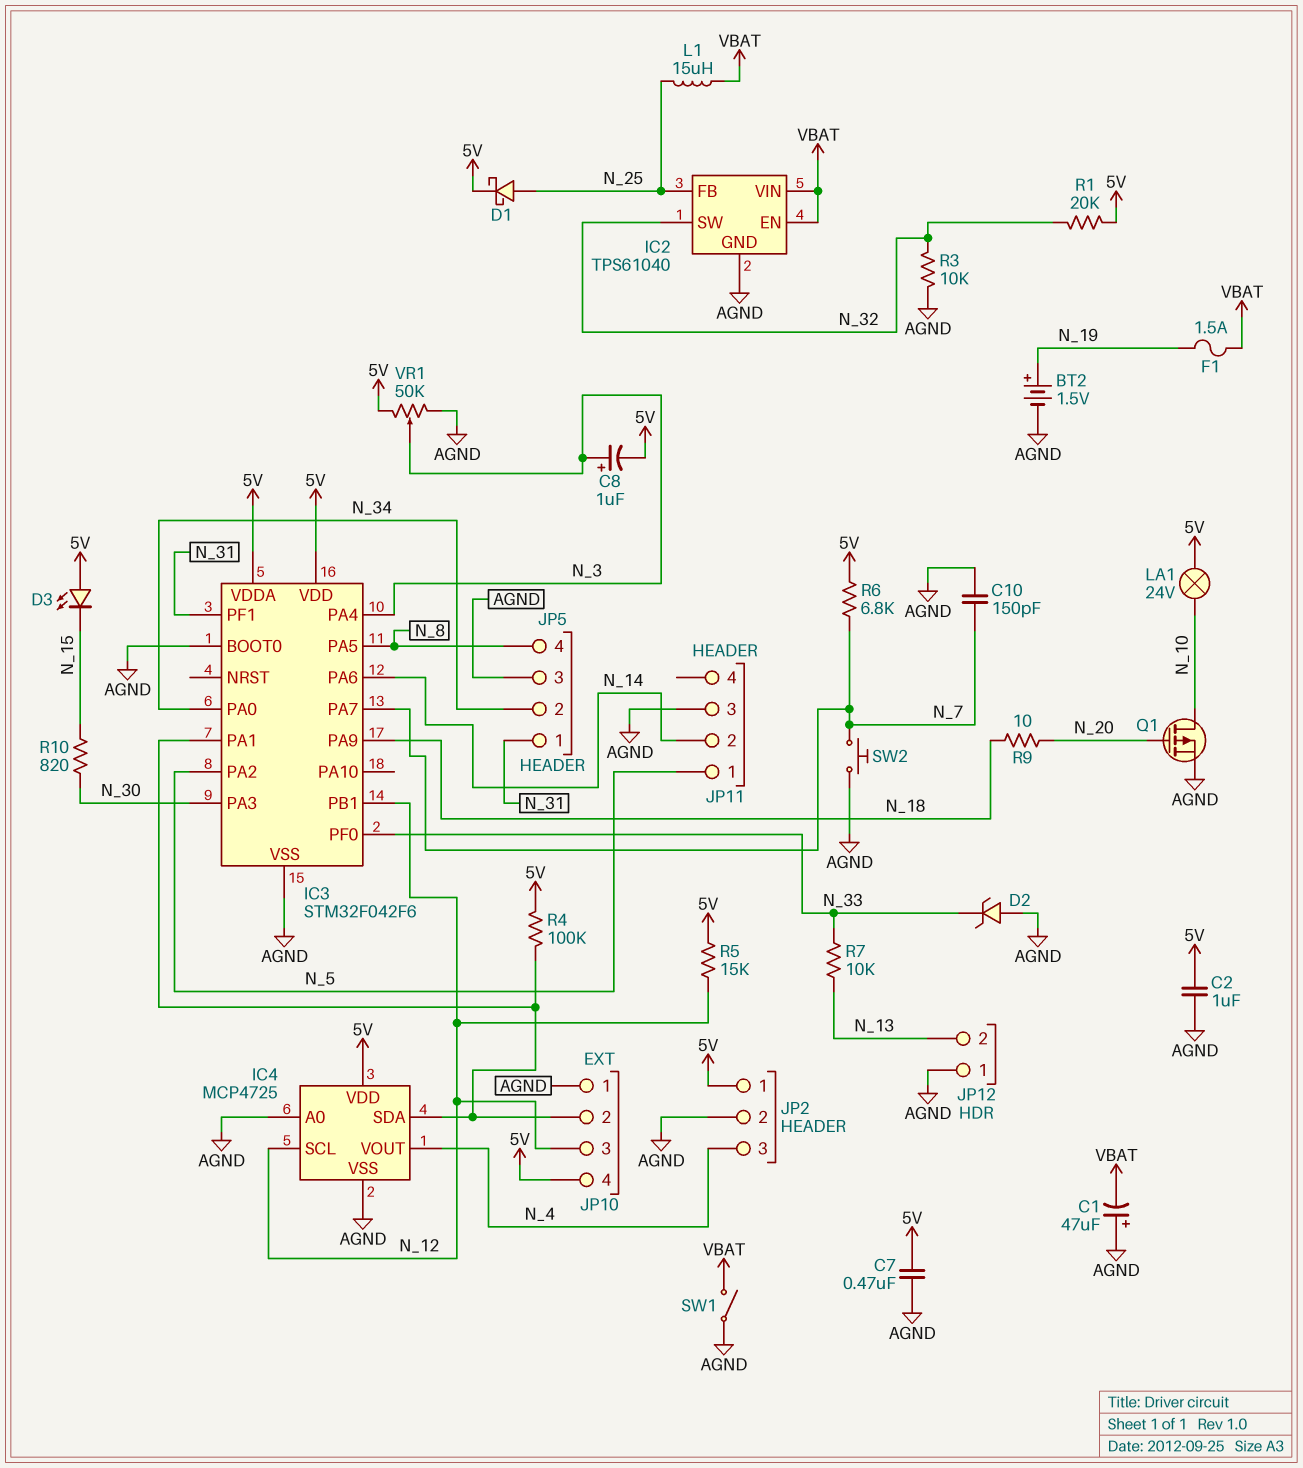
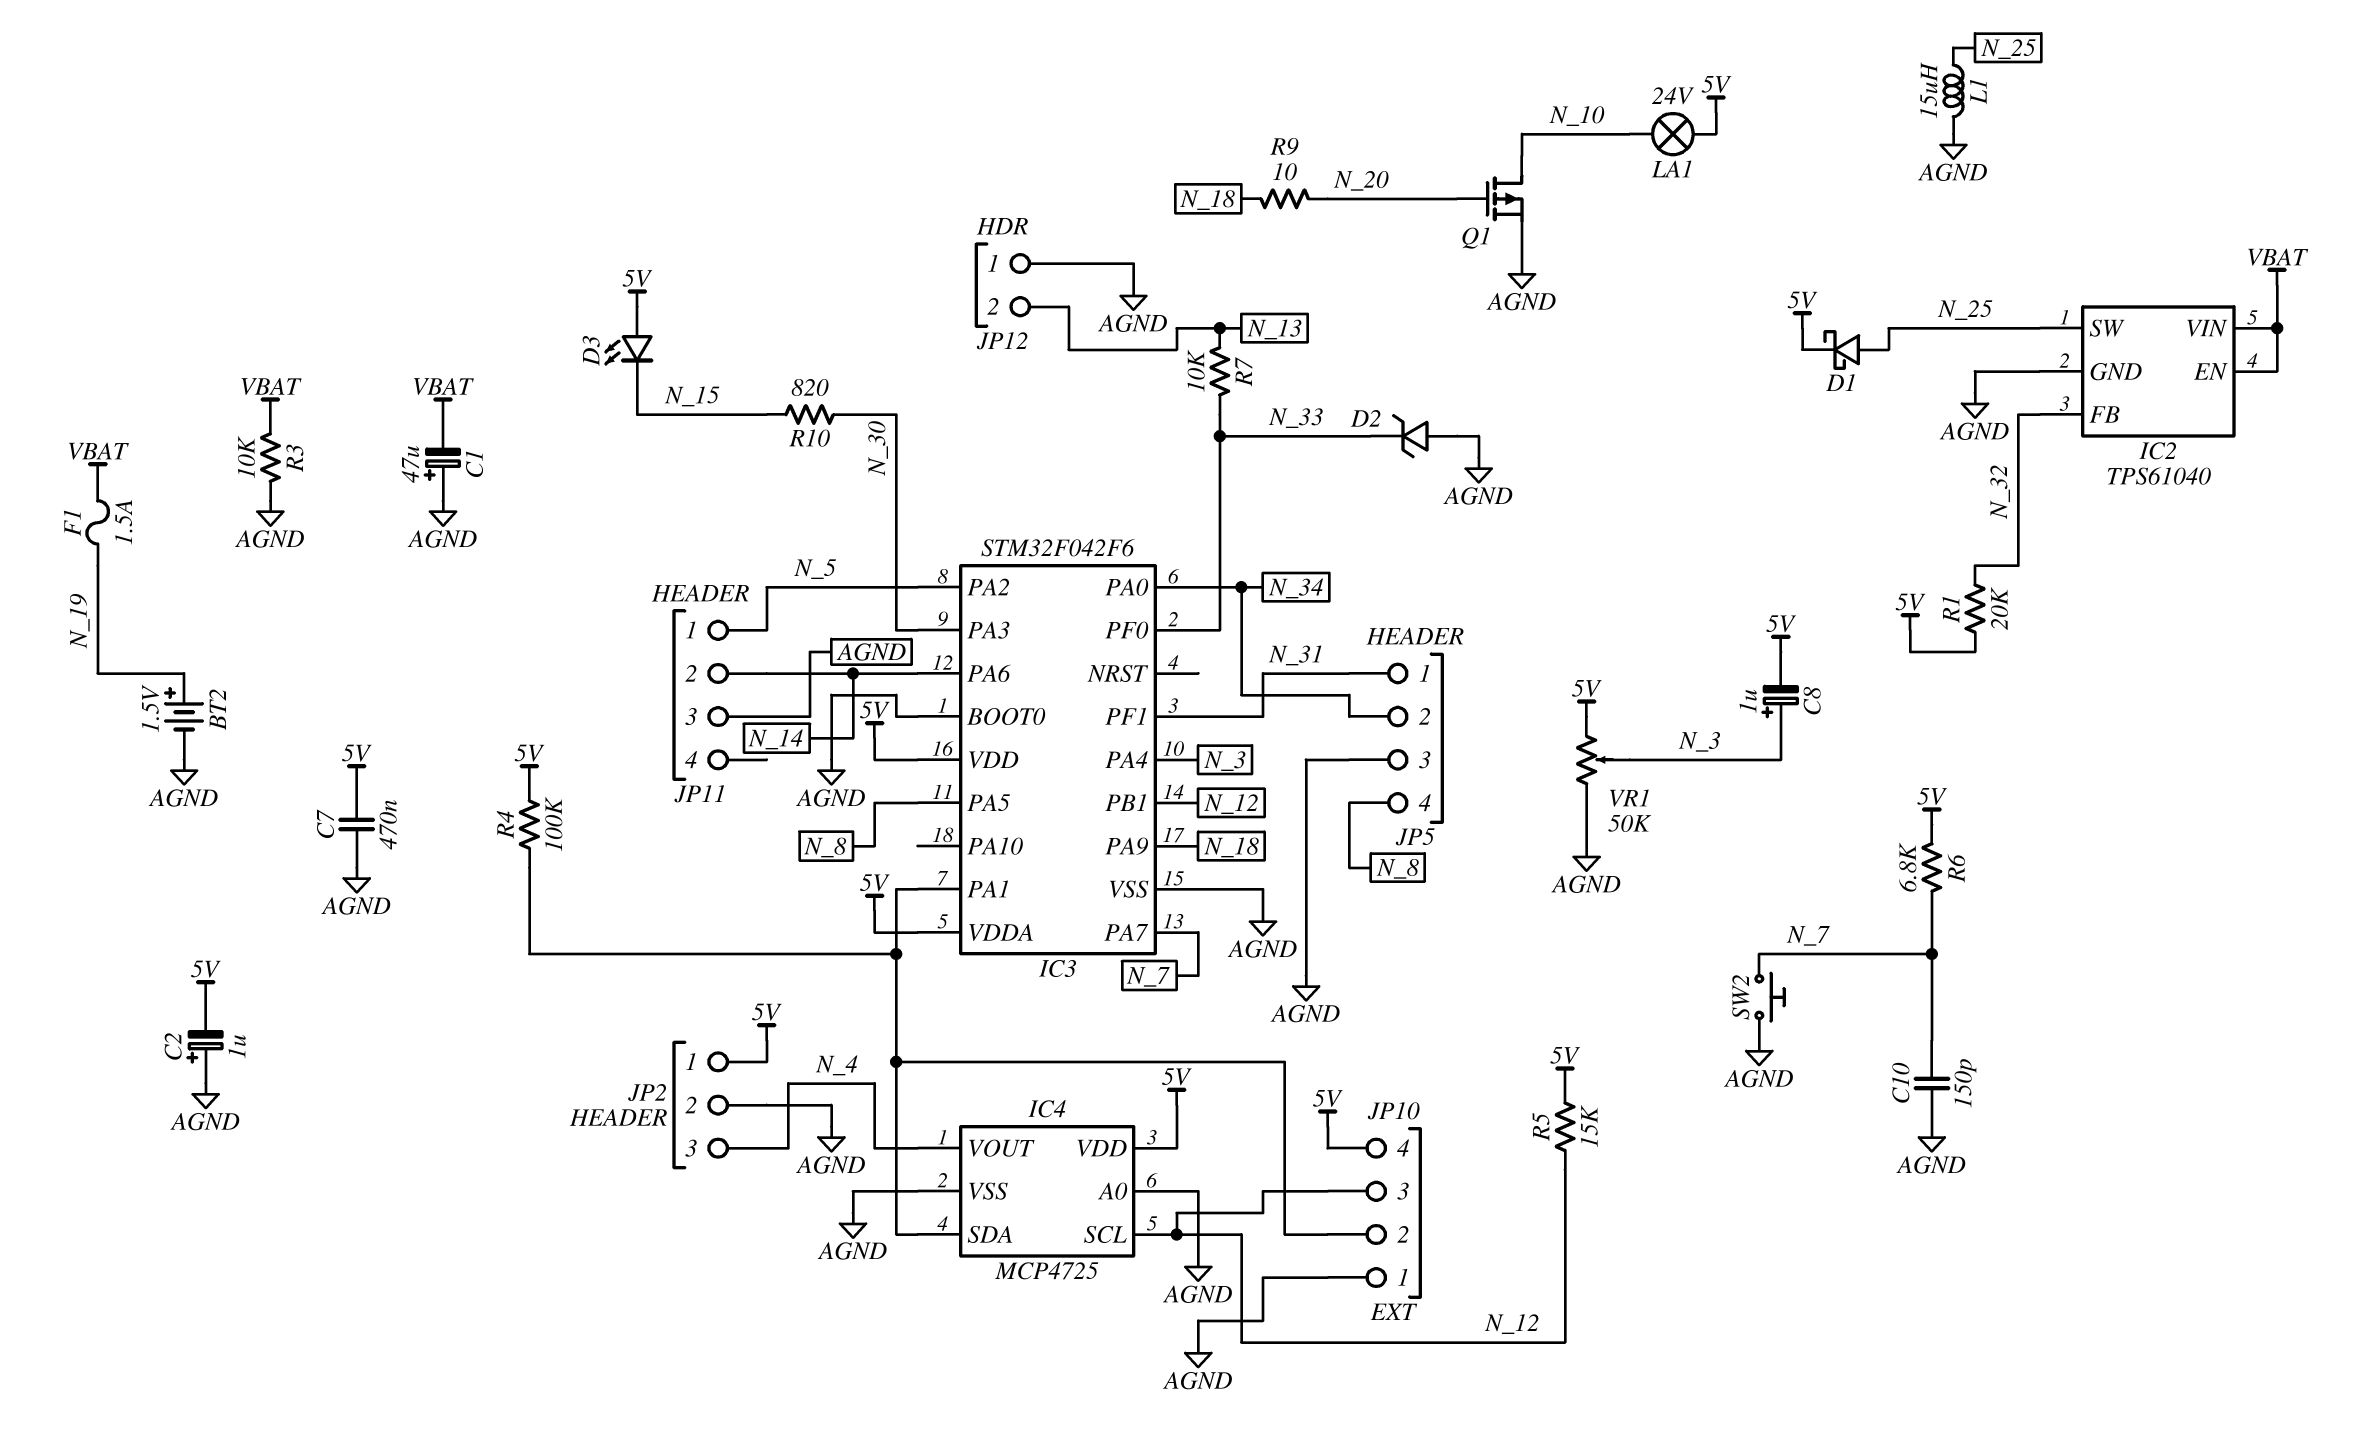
C2: 1uF (5V, AGND) -> 1uF (plus AGND, minus 5V)
IC2 pin FB: N_25 -> N_32
IC2 pin SW: N_32 -> N_25
L1: 15uH (N_25, VBAT) -> 15uH (AGND, N_25)
R3: 10k (AGND, N_32) -> 10k (AGND, VBAT)
SW1: switch (AGND, VBAT) -> none

